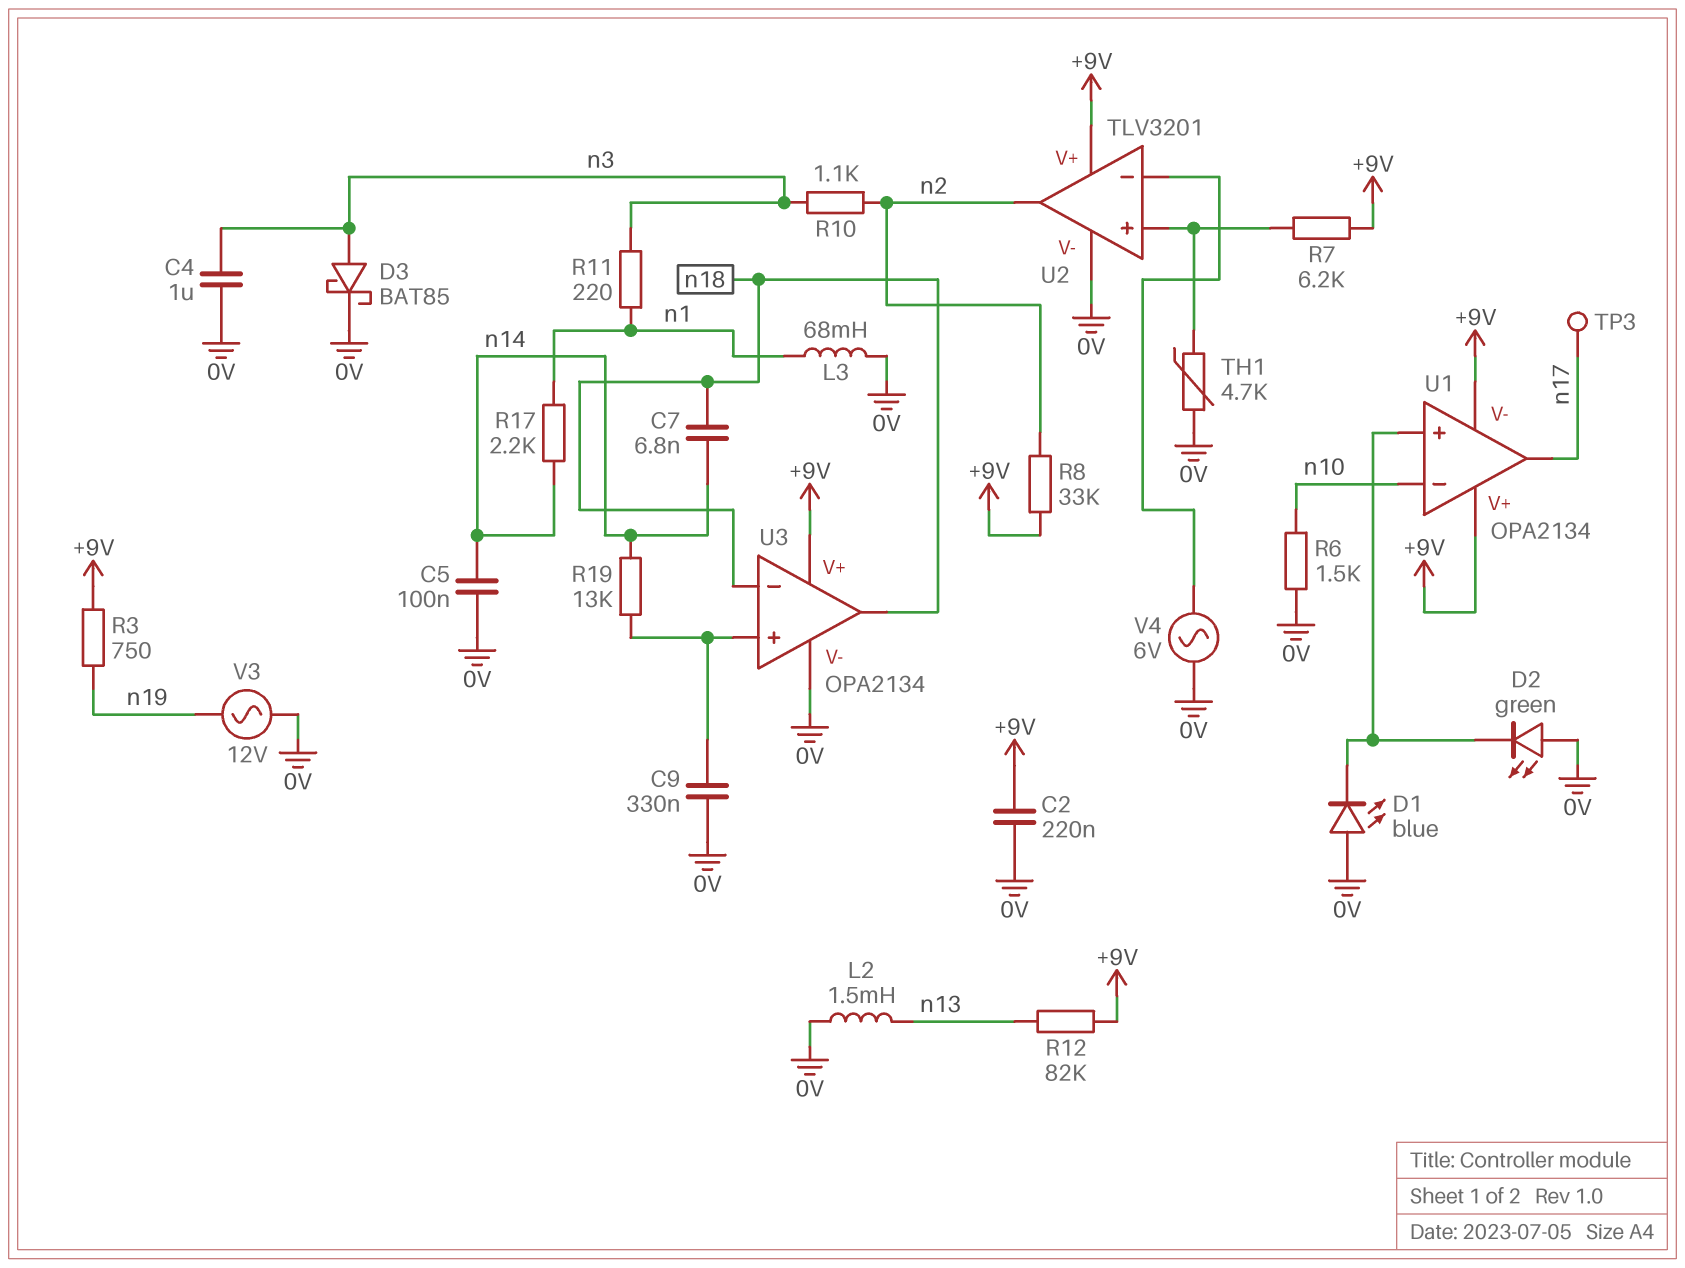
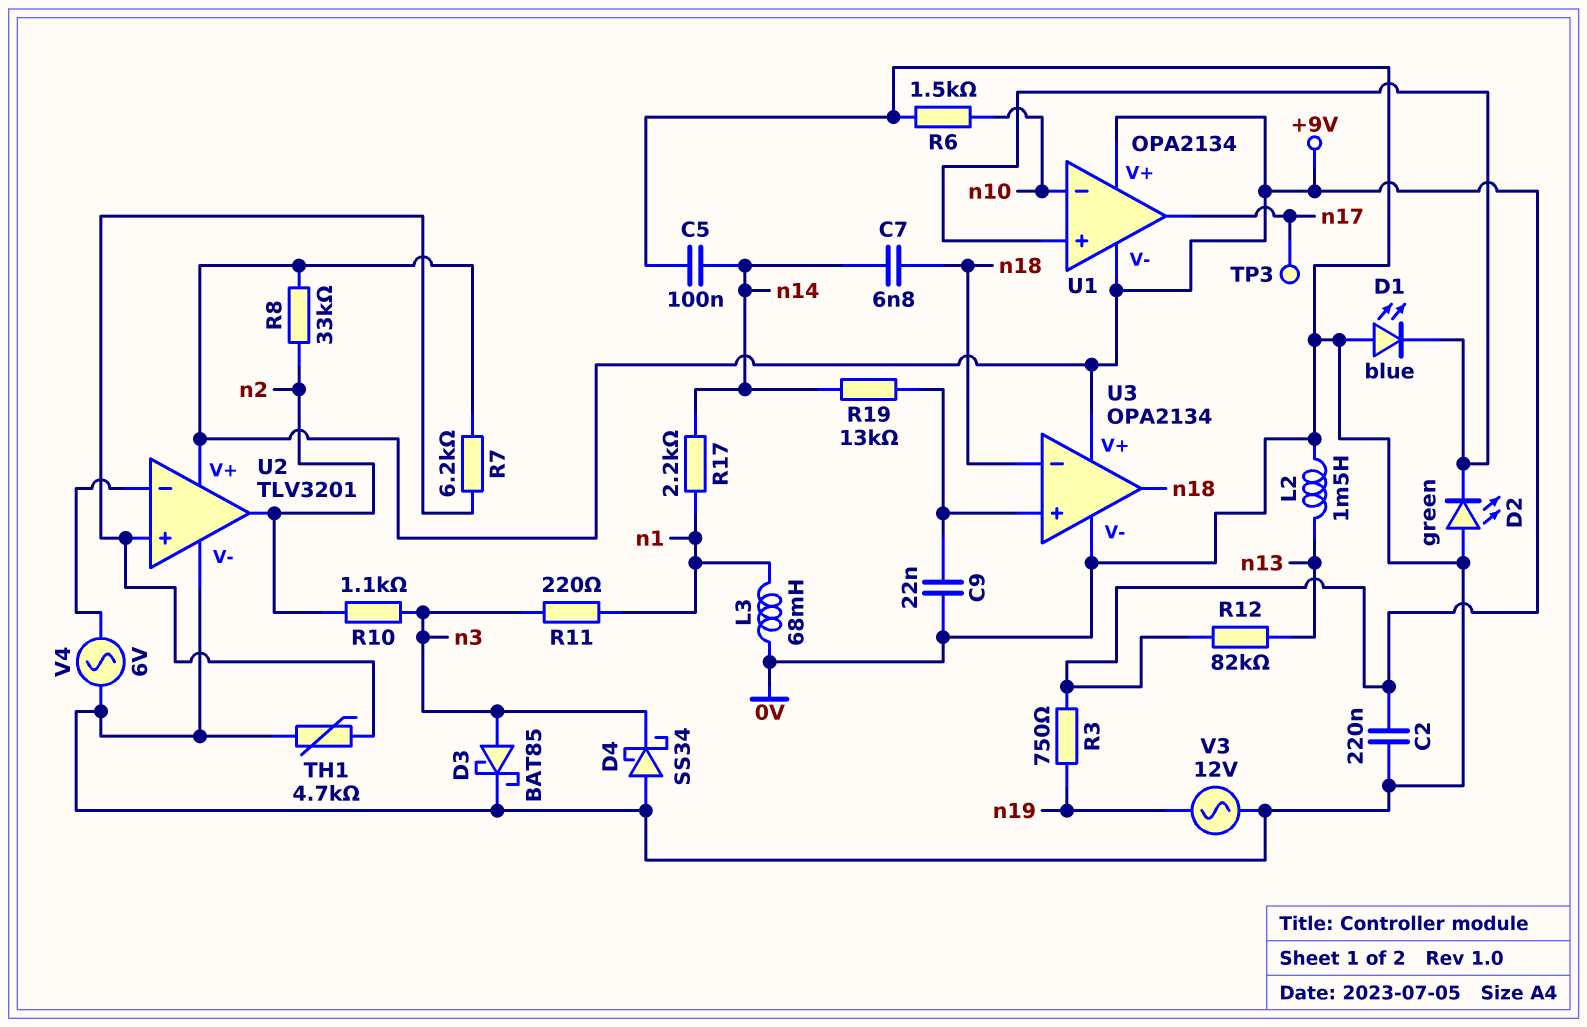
C4: 1uF (0V, n3) -> none
C9: 330nF (0V, U3/in+) -> 22nF (0V, U3/in+)
D4: none -> schottky SS34 (A 0V, K n3)

